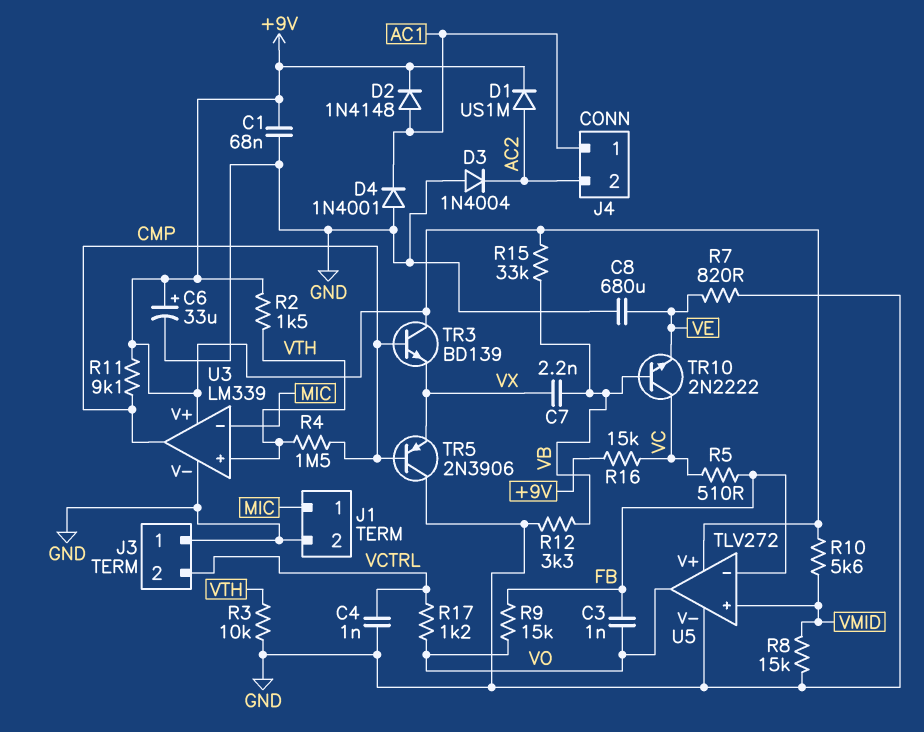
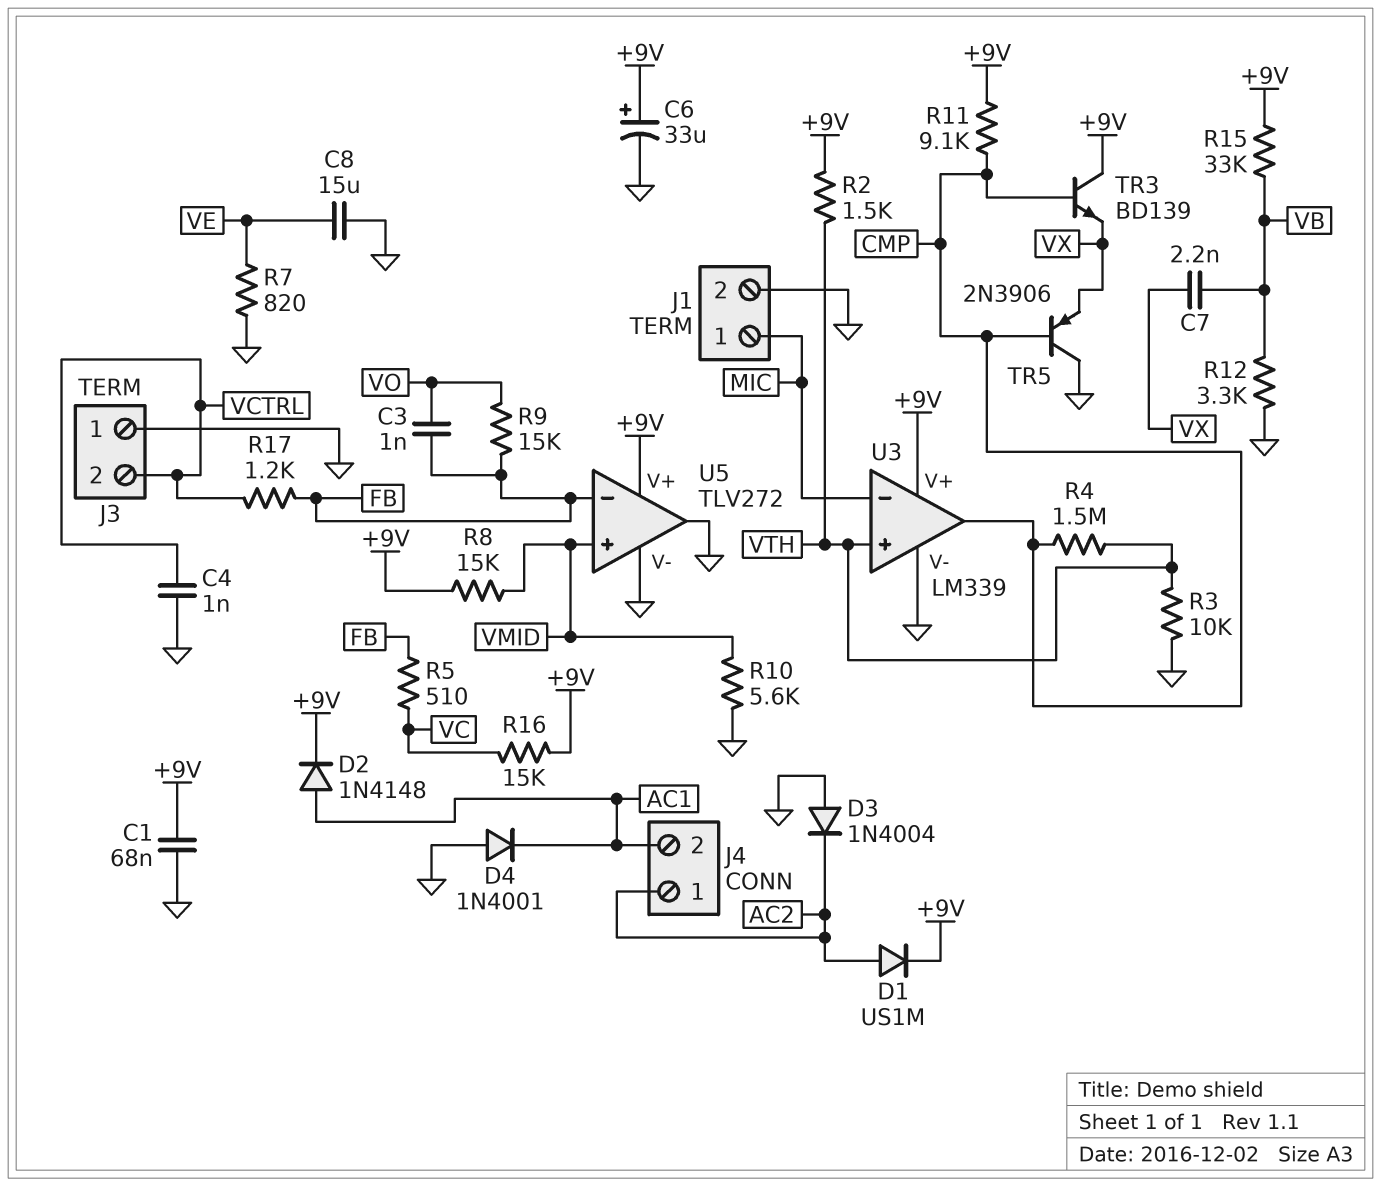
C8: 680uF (GND, VE) -> 15uF (GND, VE)
J4 pin 1: AC1 -> AC2
J4 pin 2: AC2 -> AC1
R8: 15k (GND, VMID) -> 15k (+9V, VMID)
R10: 5.6k (+9V, VMID) -> 5.6k (GND, VMID)
R17: 1.2k (VCTRL, VO) -> 1.2k (FB, VCTRL)
TR10: NPN 2N2222 (B VB, C VC, E VE) -> none
U5 pin out: VO -> GND

